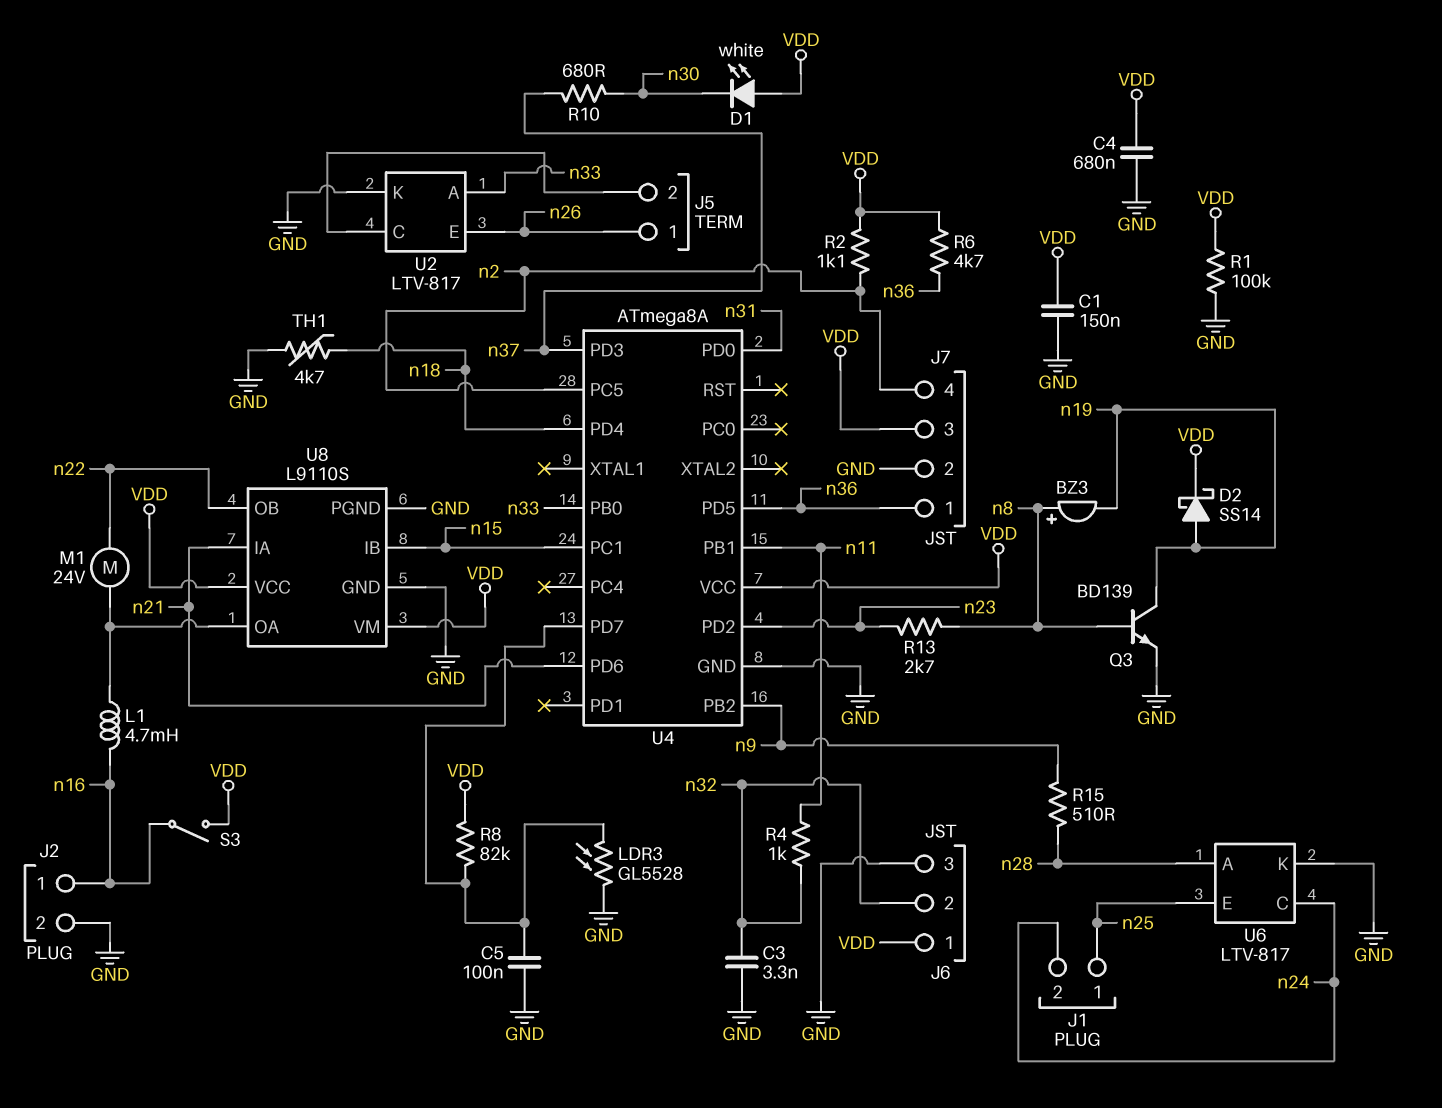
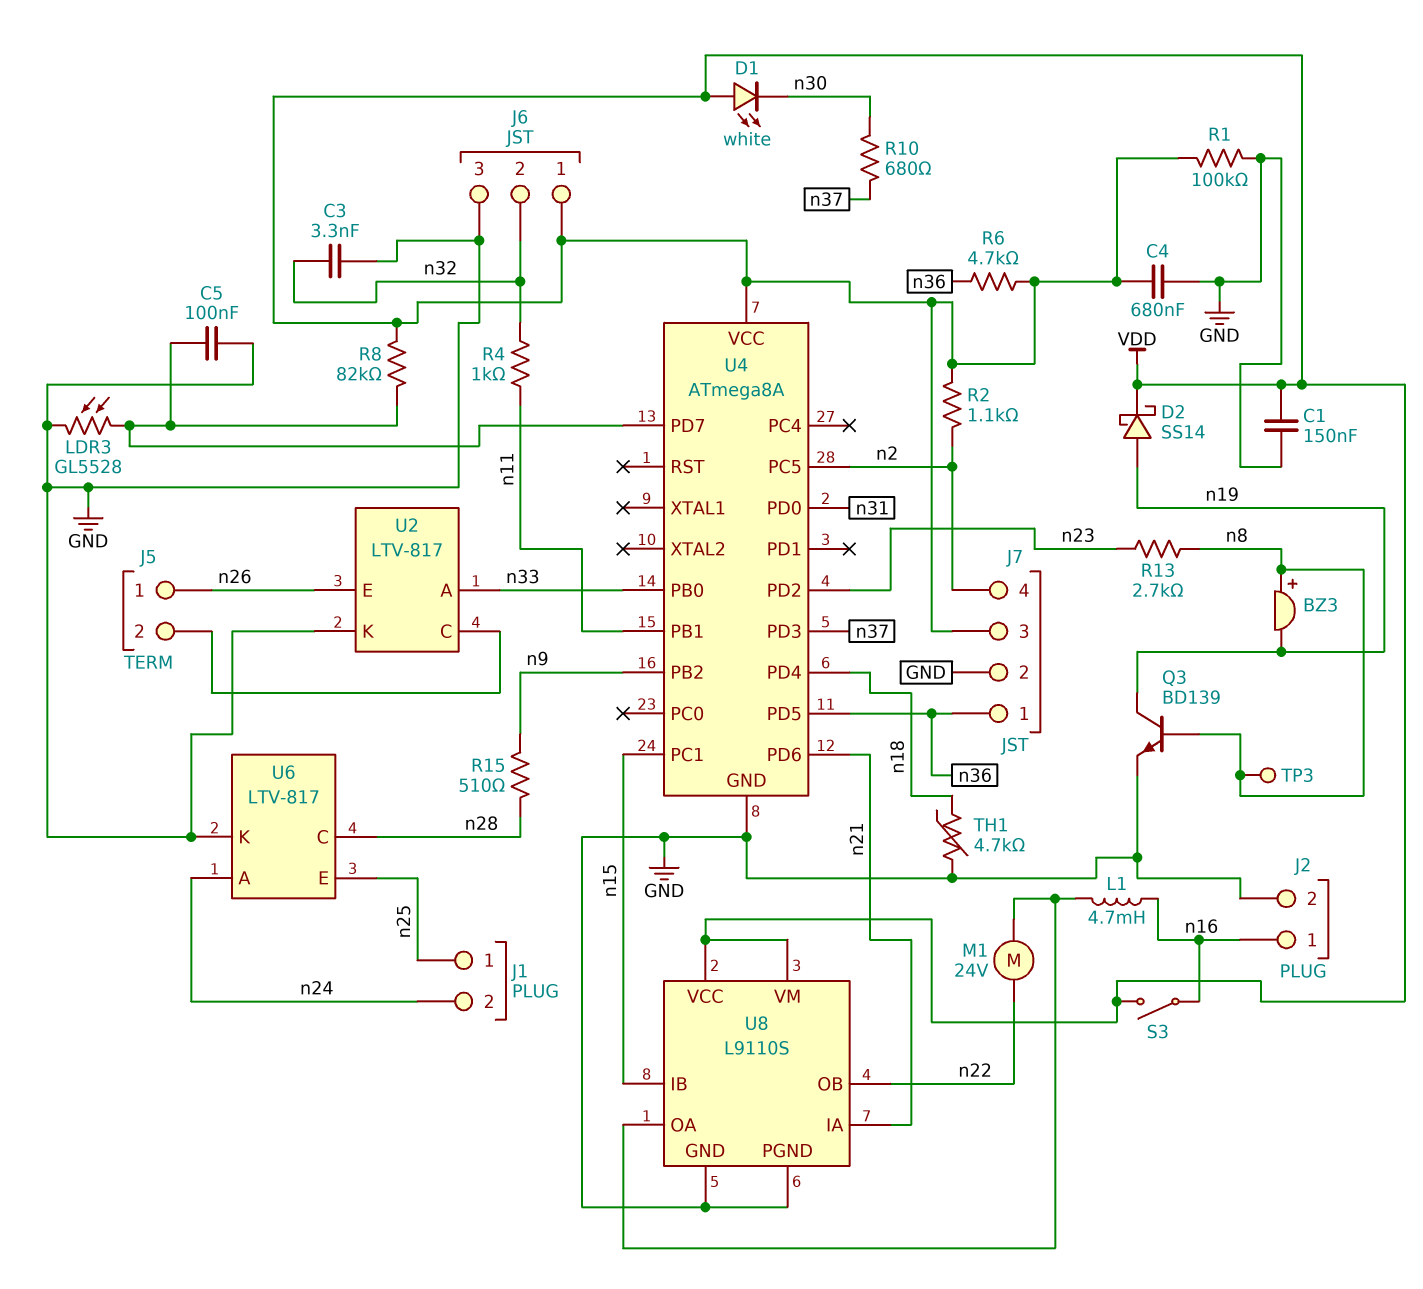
TP3: none -> test point (n8)
U6 pin A: n28 -> n24
U6 pin C: n24 -> n28

